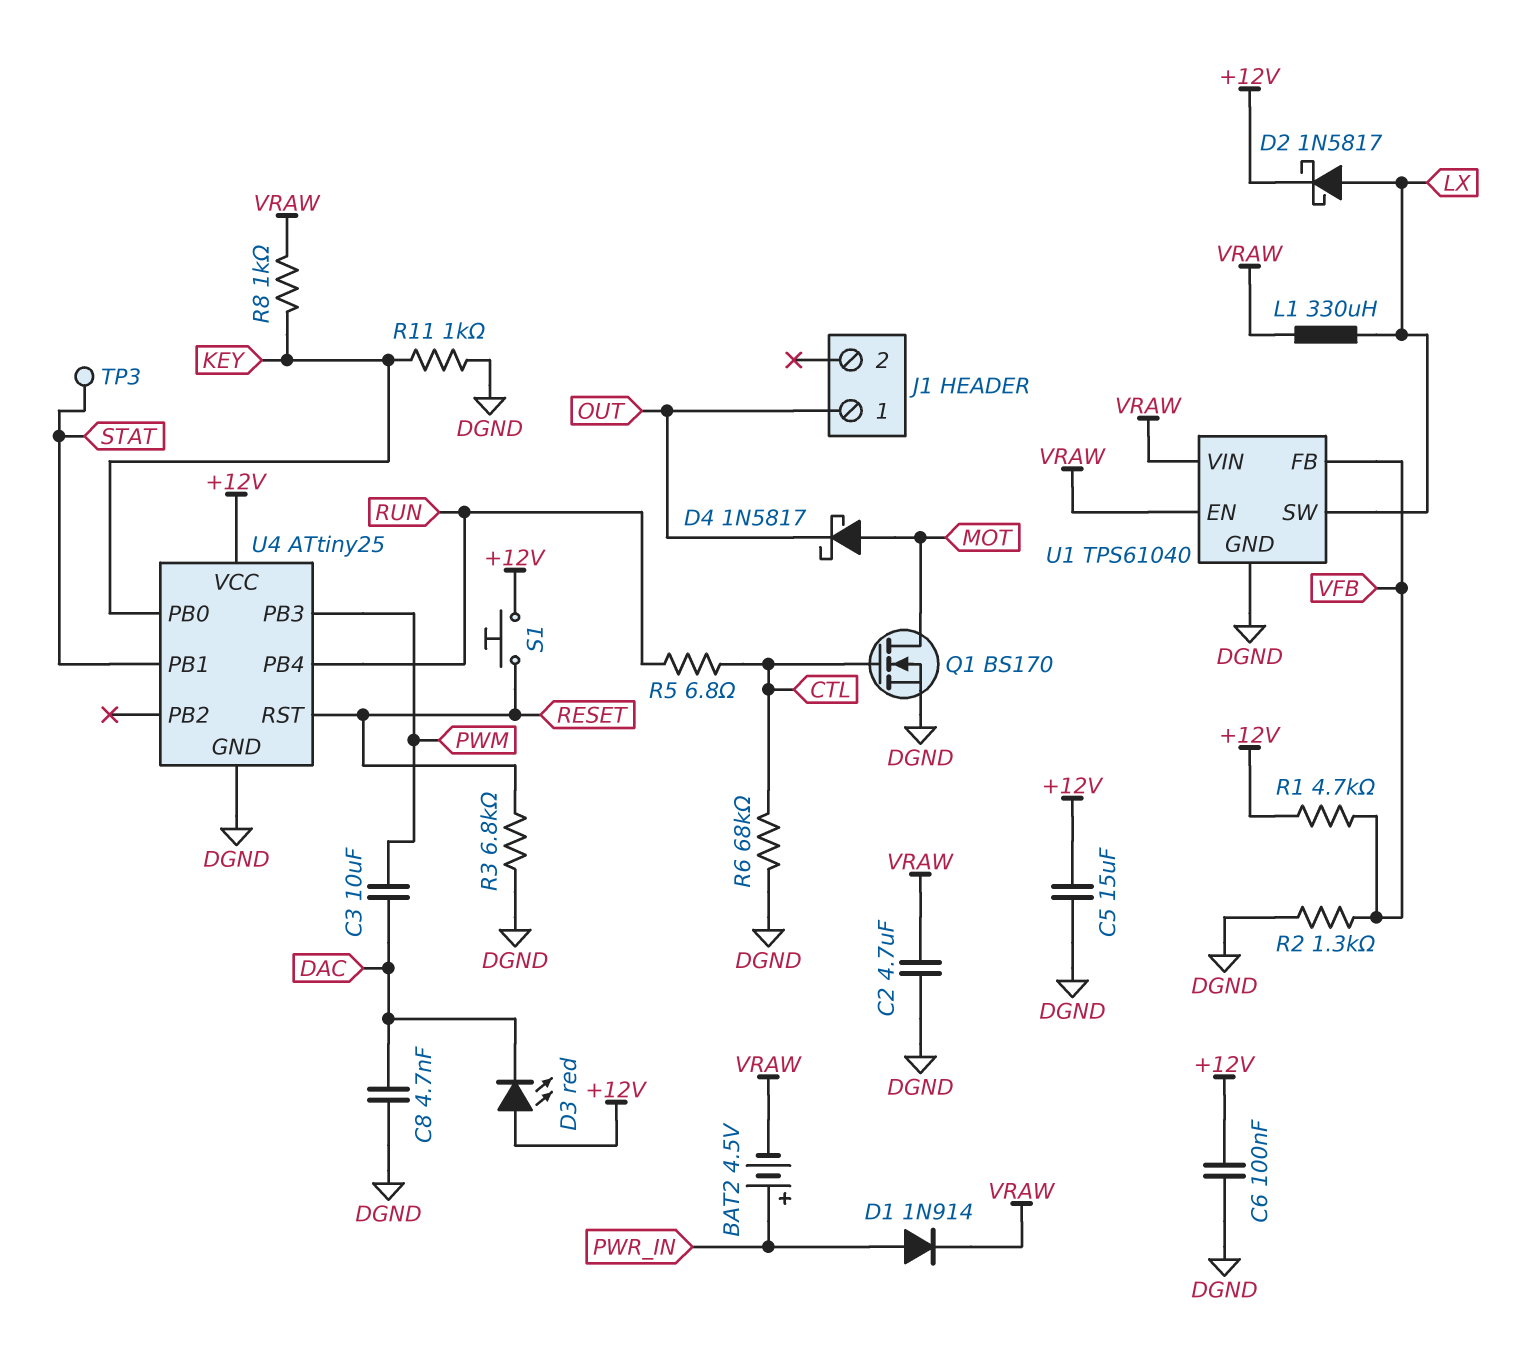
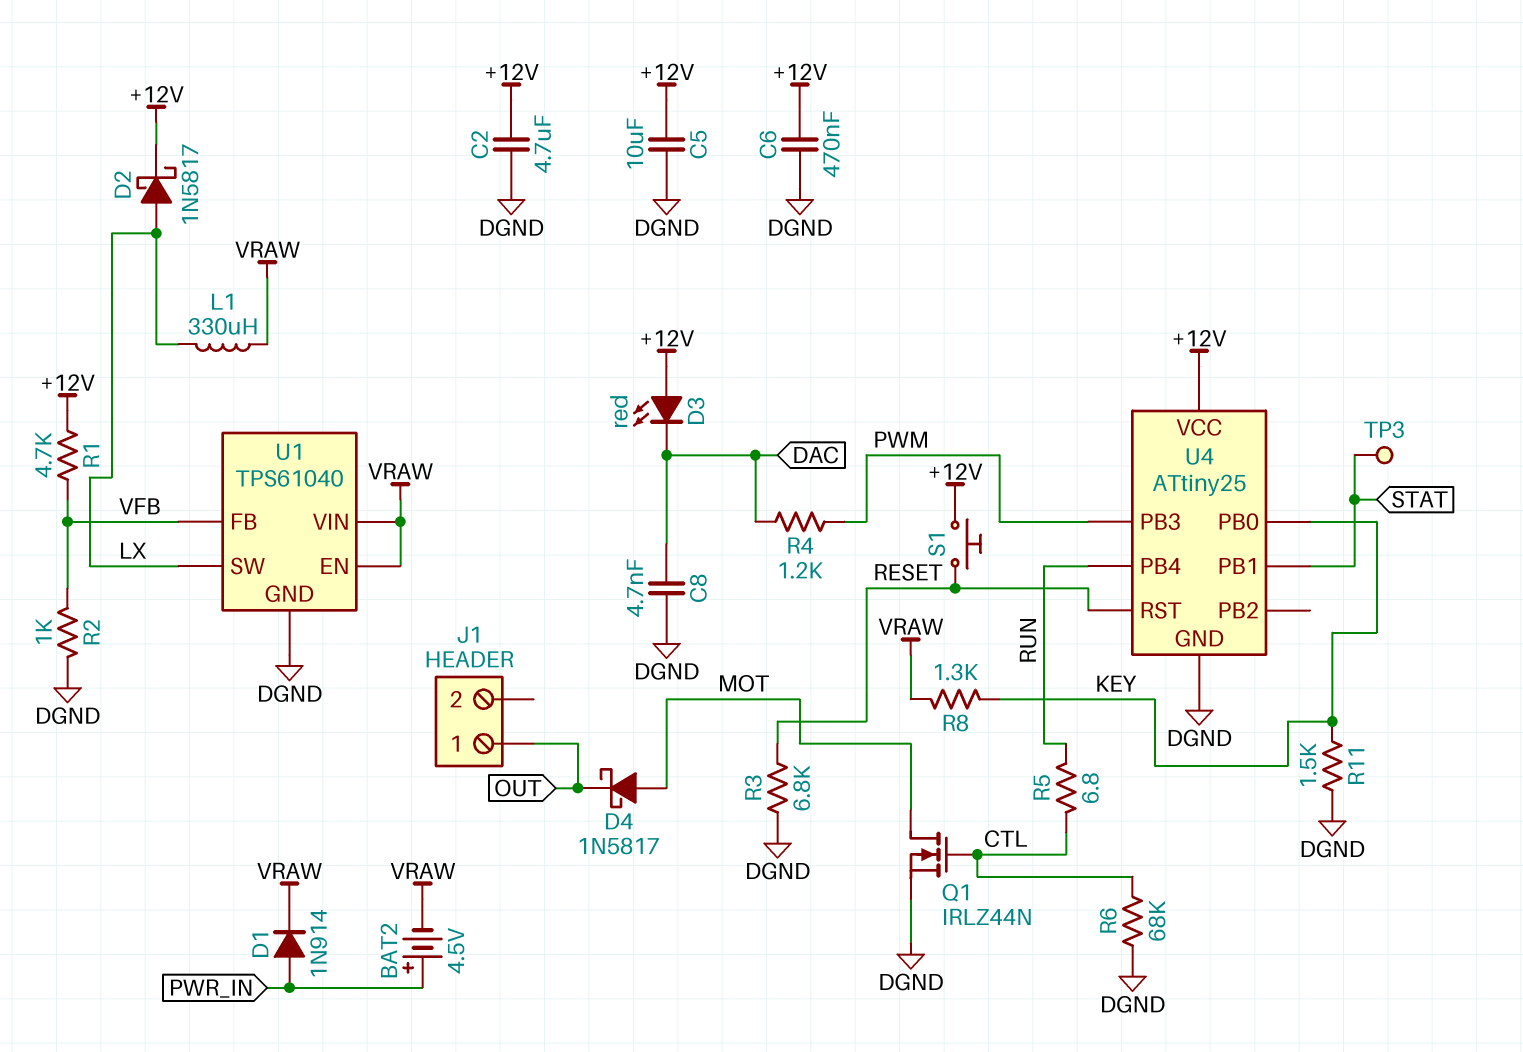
C2: 4.7uF (DGND, VRAW) -> 4.7uF (+12V, DGND)
C3: 10uF (DAC, PWM) -> none
C5: 15uF (+12V, DGND) -> 10uF (+12V, DGND)
C6: 100nF (+12V, DGND) -> 470nF (+12V, DGND)
Q1: NMOS BS170 (G CTL, D MOT, S DGND) -> NMOS IRLZ44N (G CTL, D MOT, S DGND)
R2: 1.3k (DGND, VFB) -> 1k (DGND, VFB)
R4: none -> 1.2k (DAC, PWM)
R8: 1k (KEY, VRAW) -> 1.3k (KEY, VRAW)
R11: 1k (DGND, KEY) -> 1.5k (DGND, KEY)

